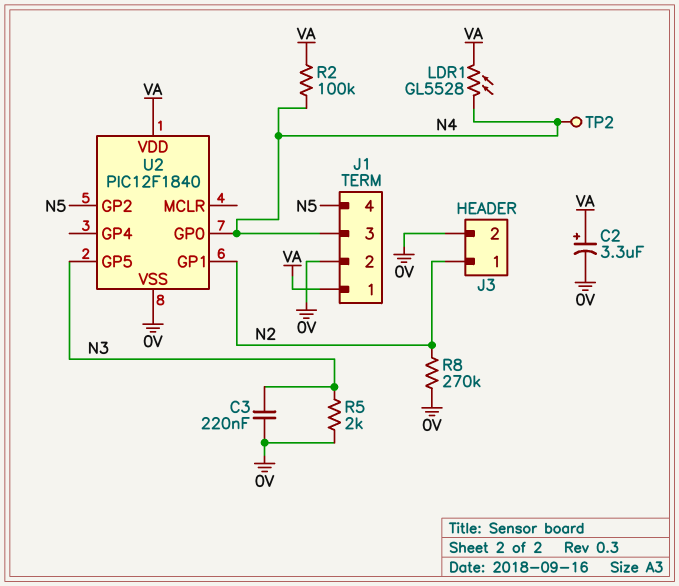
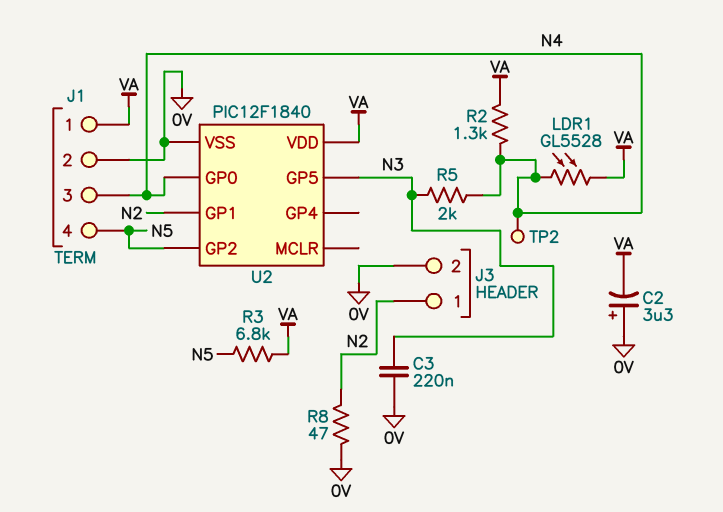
C2: 3.3uF (plus VA, minus 0V) -> 3.3uF (plus 0V, minus VA)
R2: 100k (N4, VA) -> 1.3k (N4, VA)
R3: none -> 6.8k (N5, VA)
R5: 2k (0V, N3) -> 2k (N3, N4)
R8: 270k (0V, N2) -> 47 (0V, N2)

